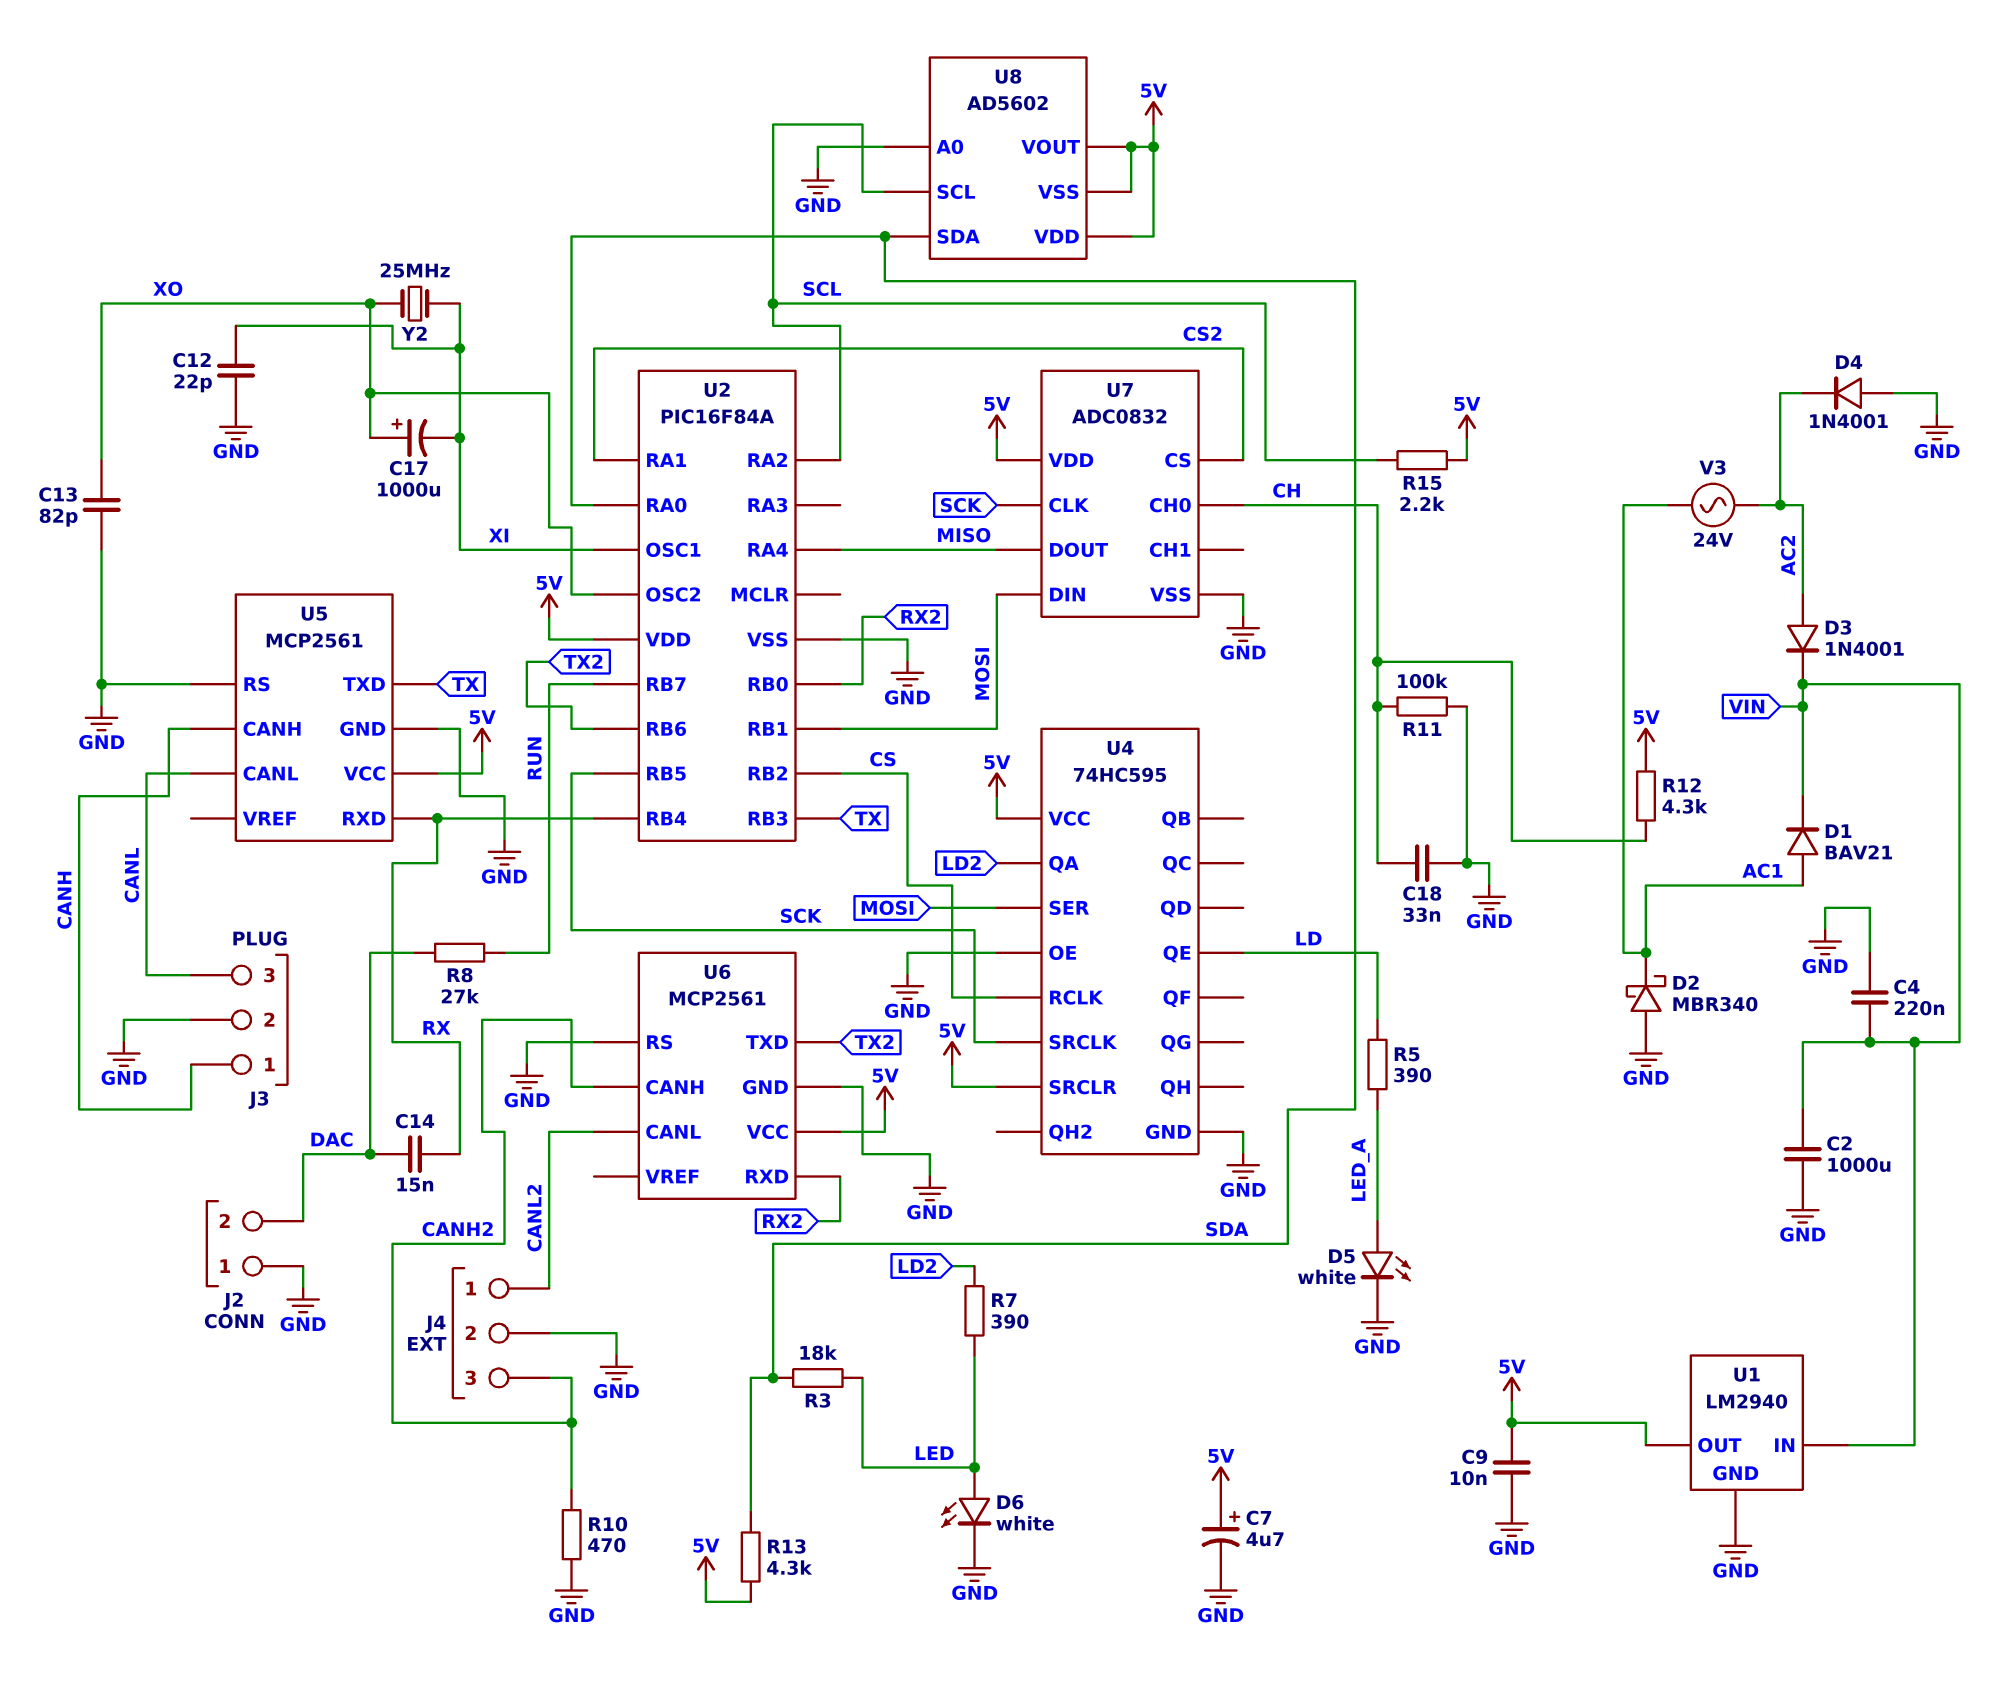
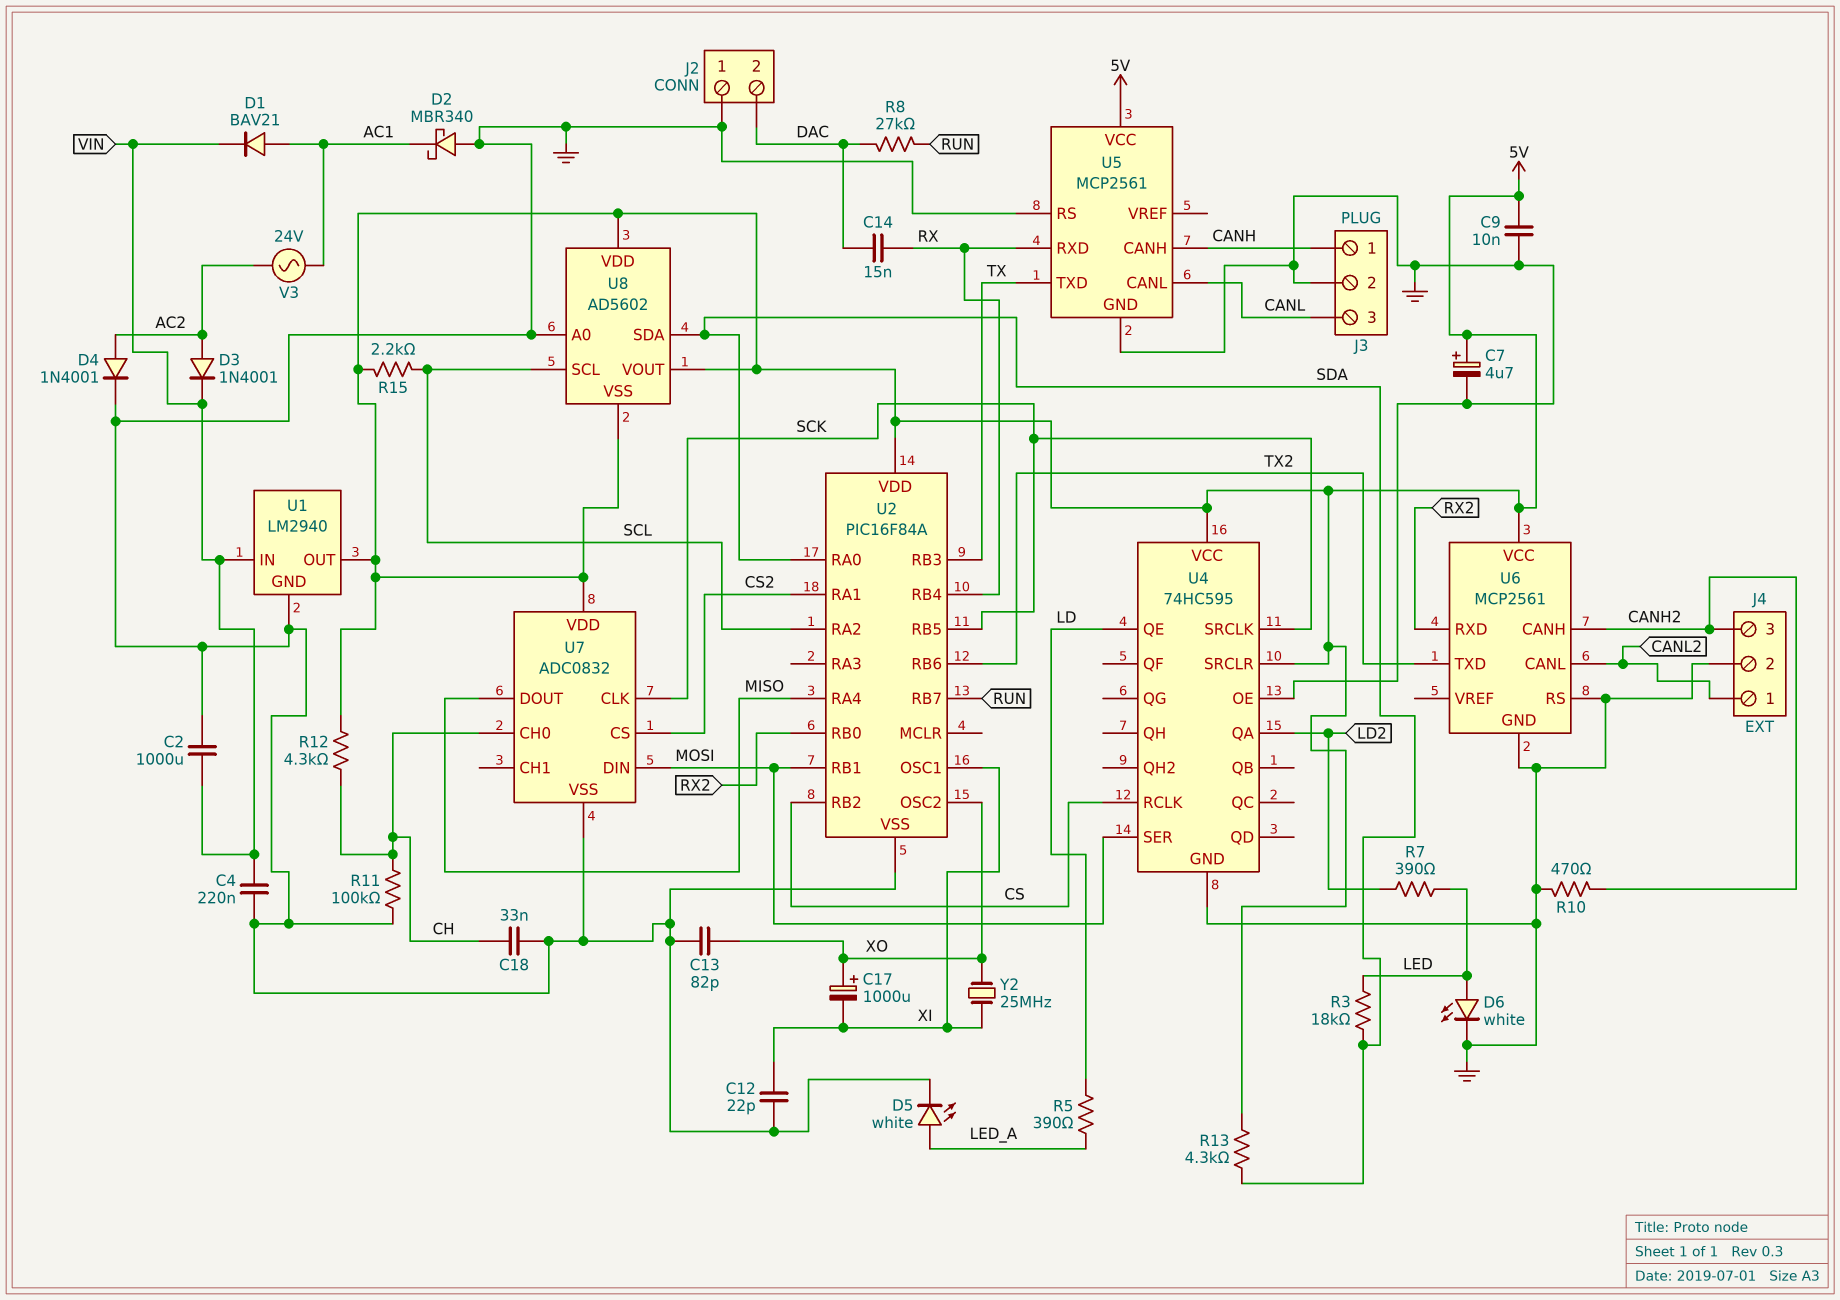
D4: diode 1N4001 (A GND, K AC2) -> diode 1N4001 (A AC2, K GND)

